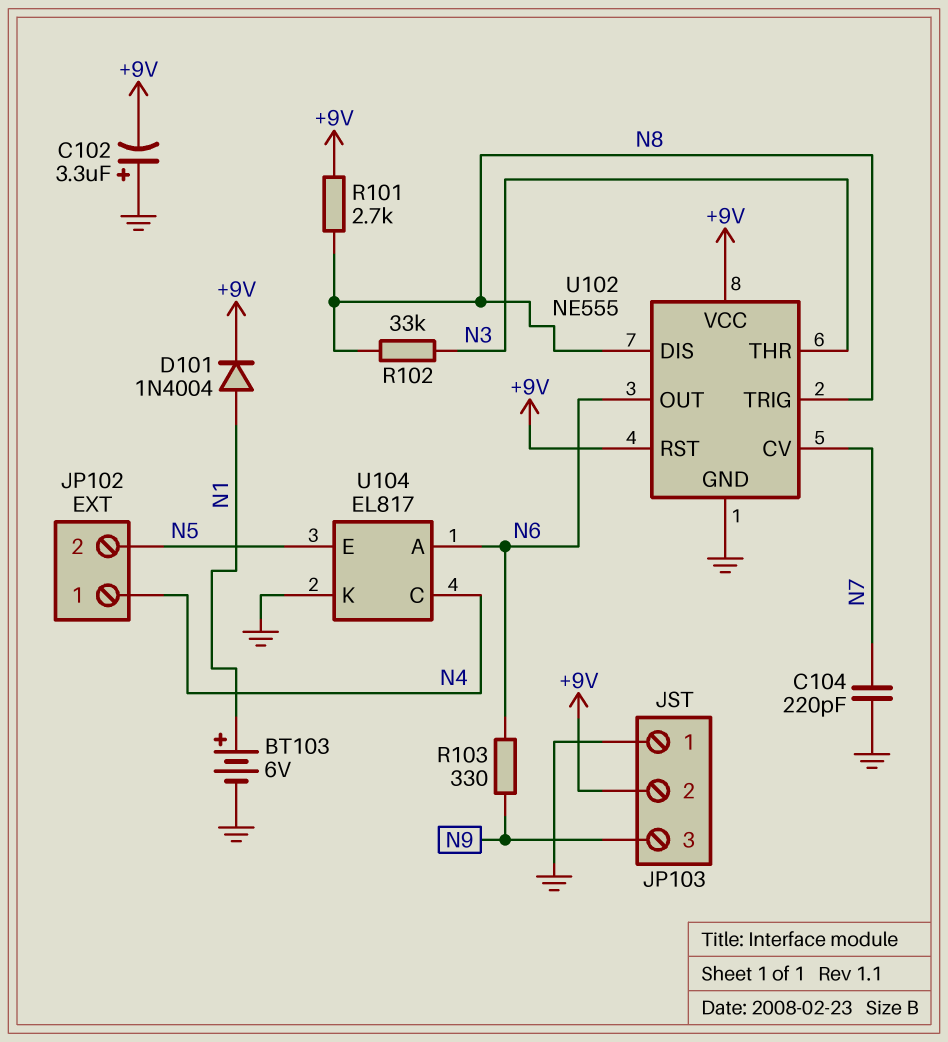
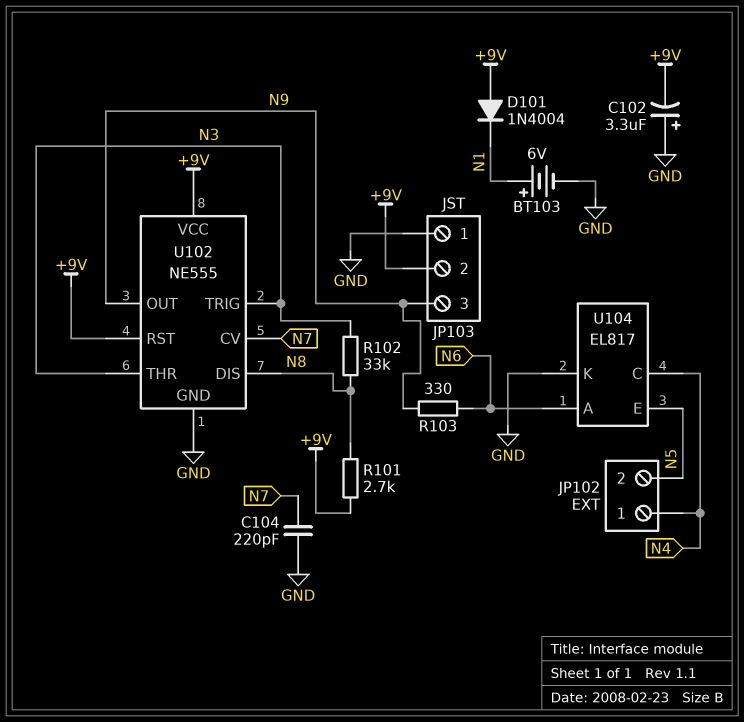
D101: diode 1N4004 (A N1, K +9V) -> diode 1N4004 (A +9V, K N1)
U102 pin OUT: N6 -> N9
U102 pin TRIG: N8 -> N3

